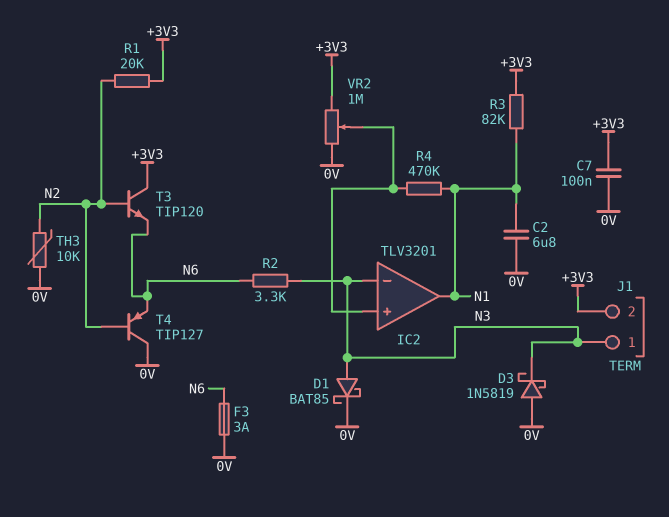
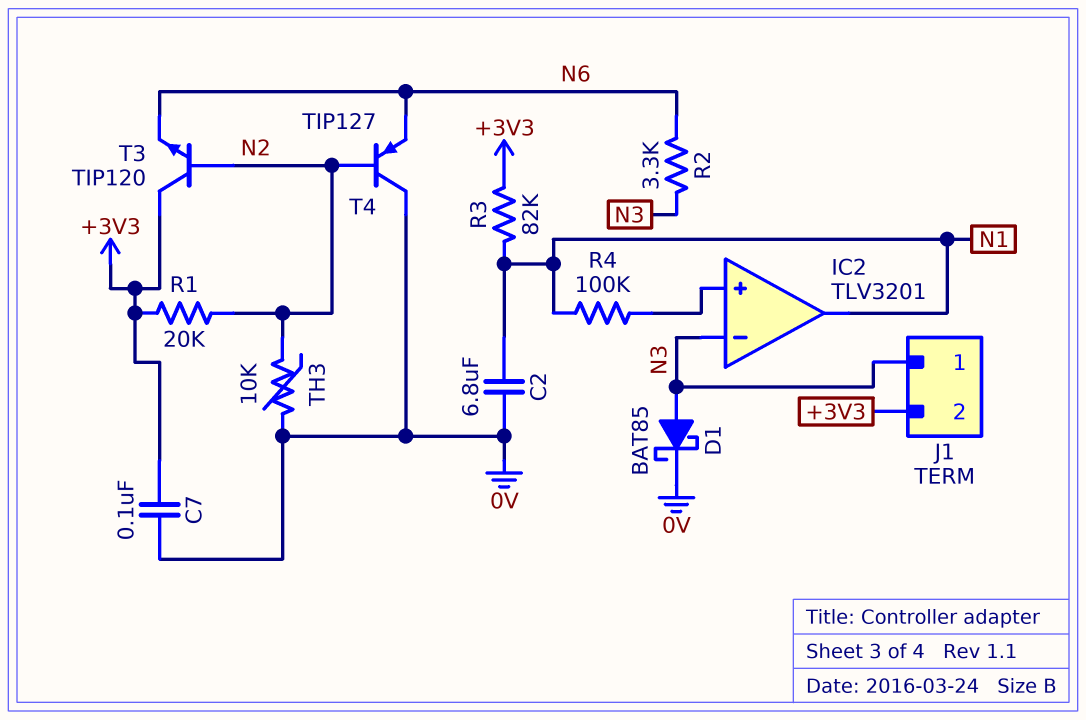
D3: schottky 1N5819 (A 0V, K N3) -> none
F3: 3A (0V, N6) -> none
R4: 470k (IC2/in+, N1) -> 100k (IC2/in+, N1)
VR2: 1M (+3V3, 0V, wiper IC2/in+) -> none

